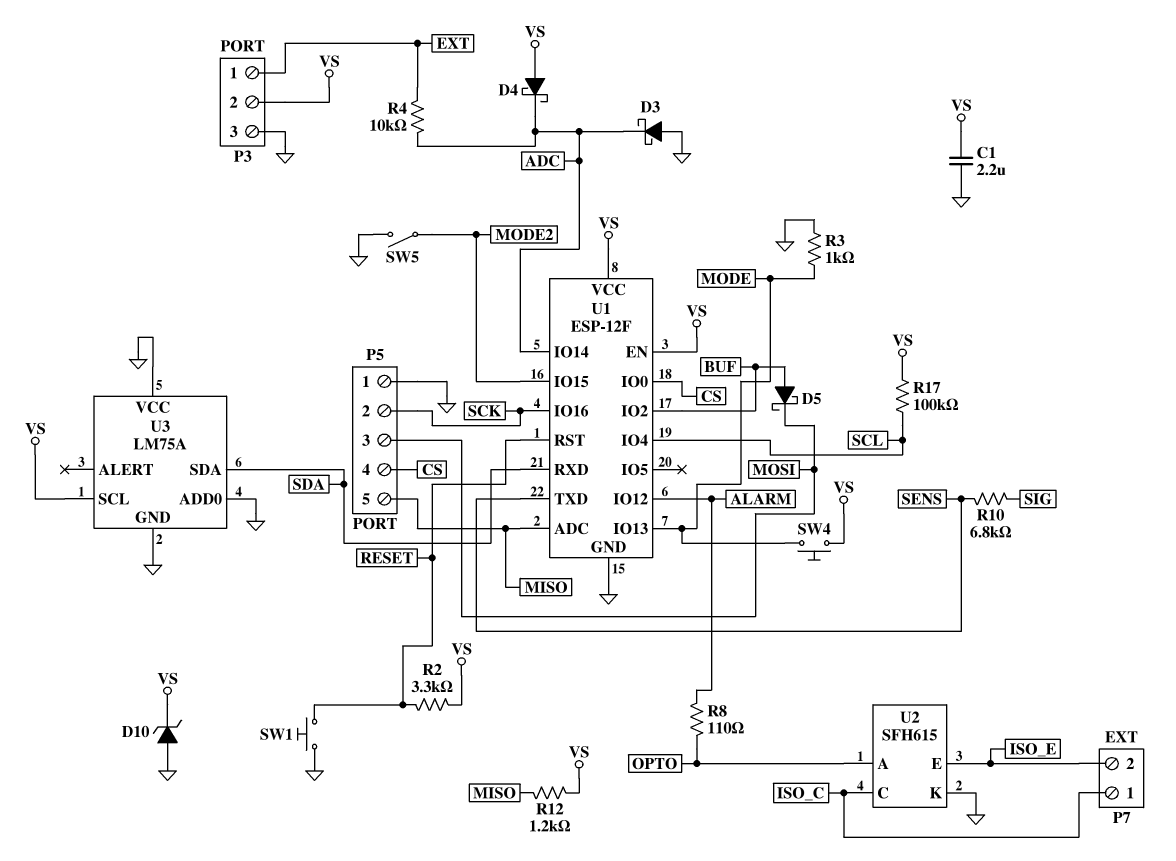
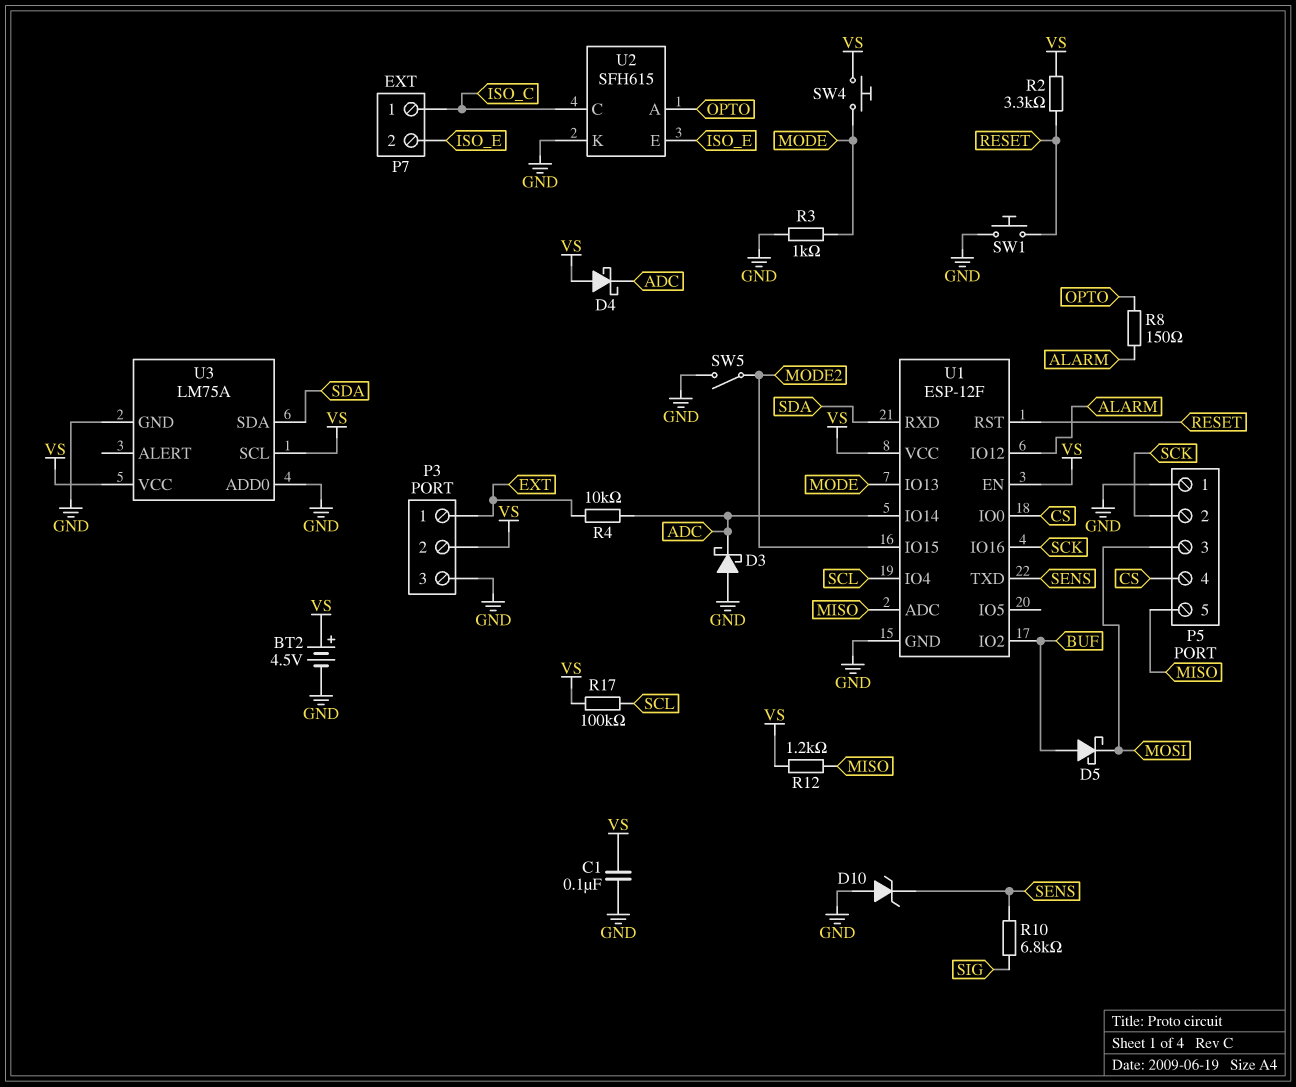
BT2: none -> 4.5V (plus VS, minus GND)
C1: 2.2uF (GND, VS) -> 100nF (GND, VS)
D10: zener (A GND, K VS) -> zener (A GND, K SENS)
R8: 110 (ALARM, OPTO) -> 150 (ALARM, OPTO)
U3 pin VCC: GND -> VS

